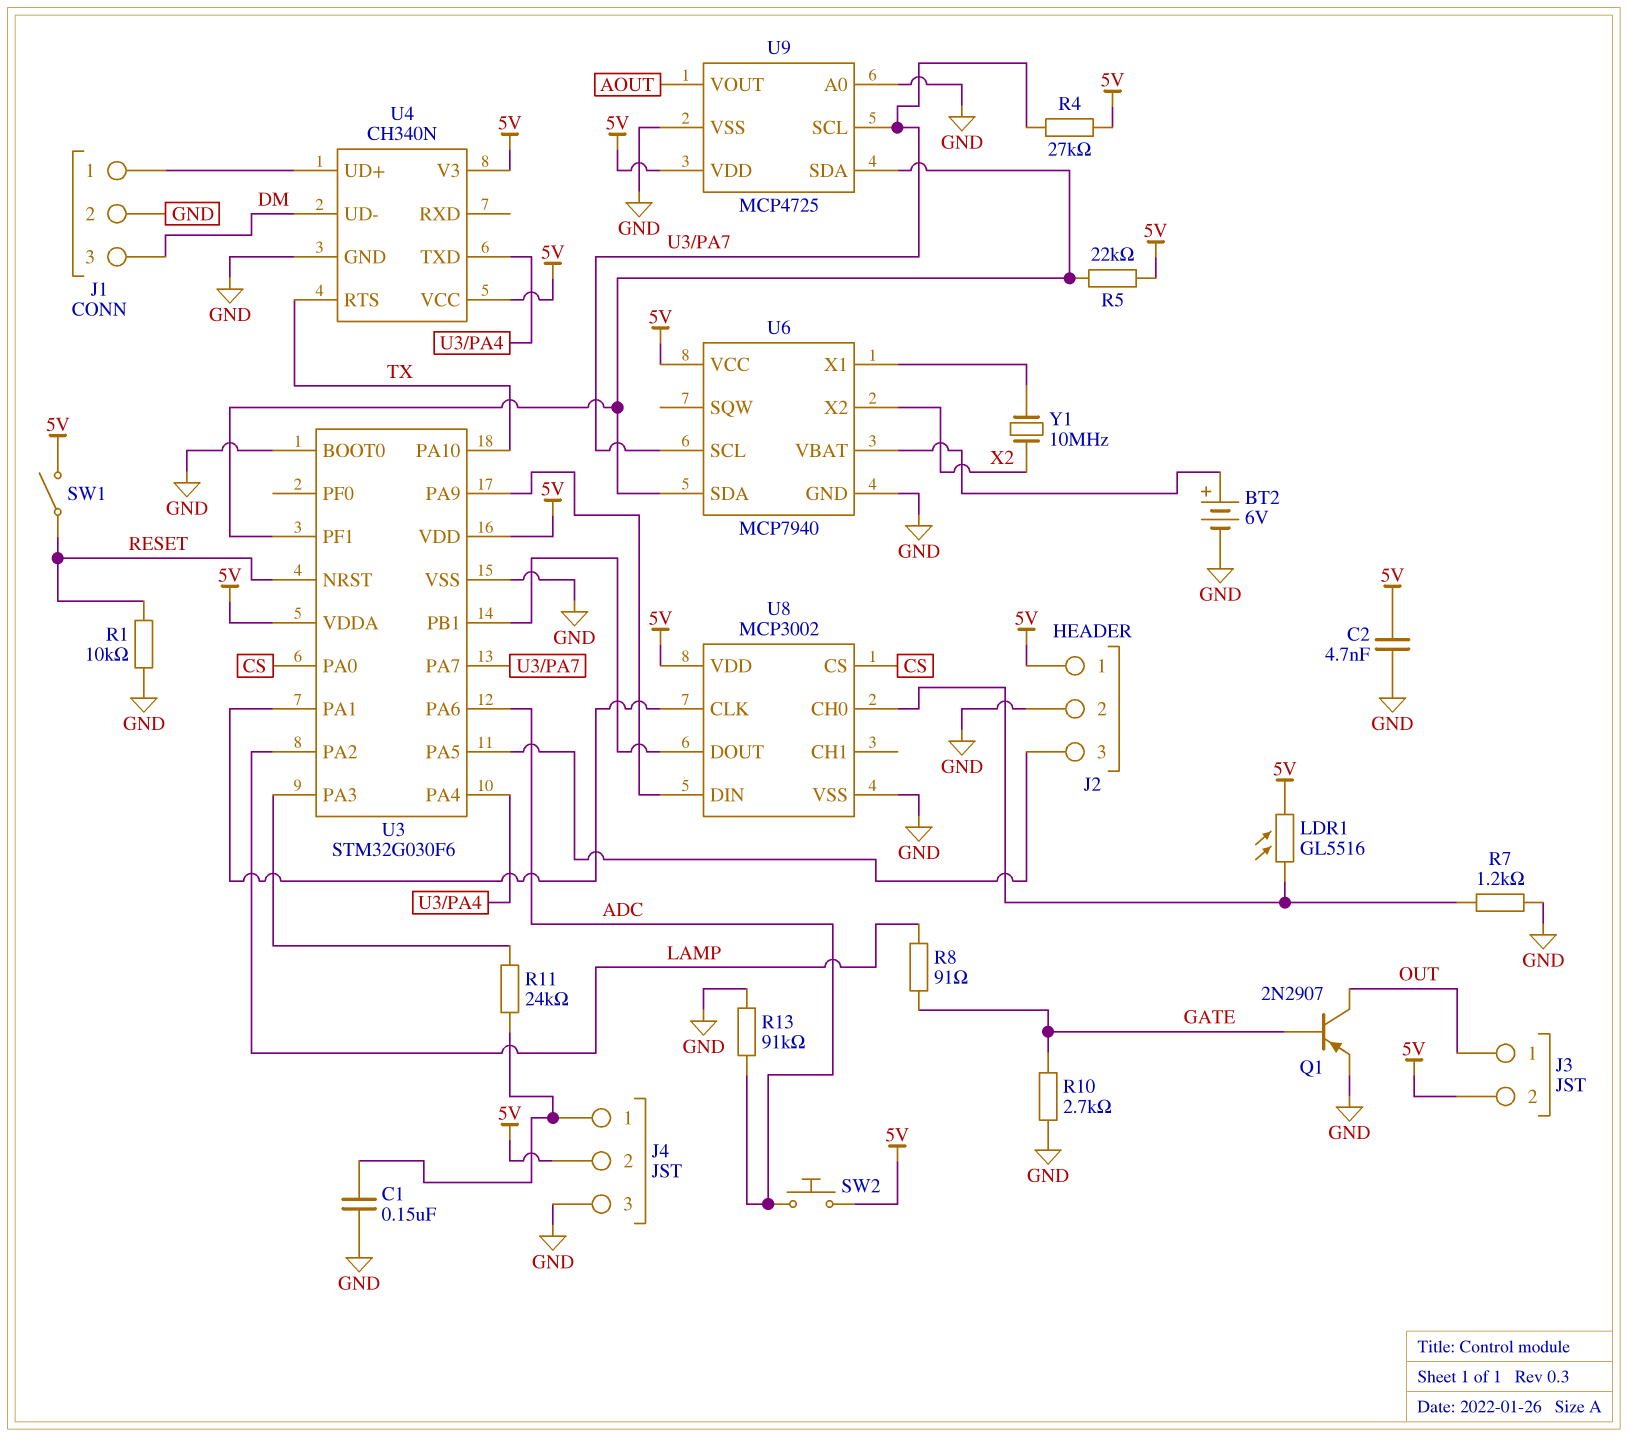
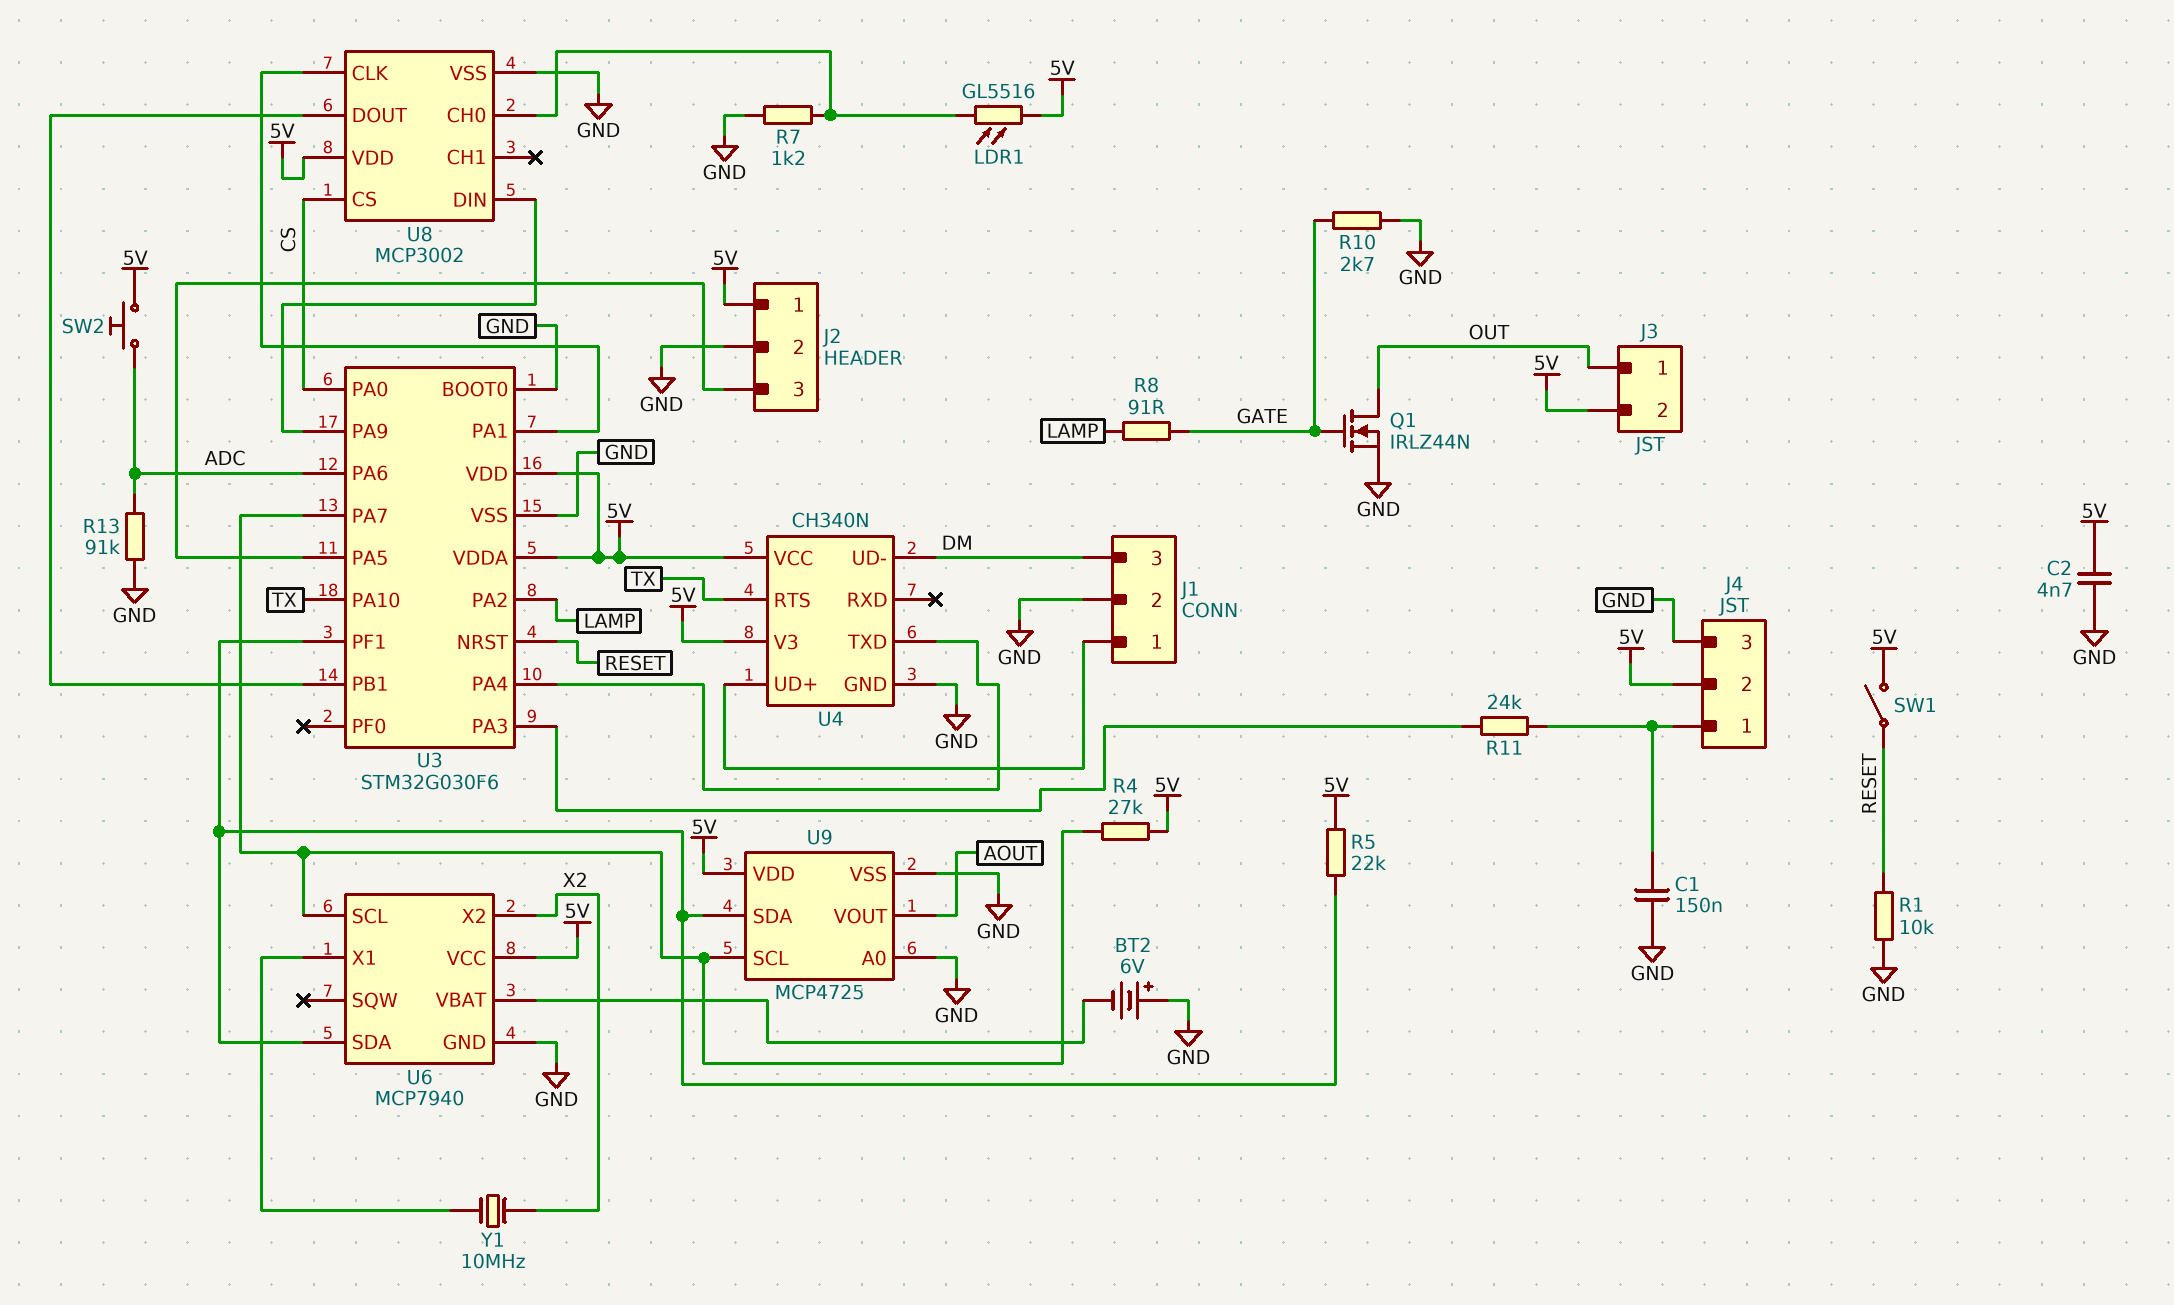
BT2: 6V (plus U6/VBAT, minus GND) -> 6V (plus GND, minus U6/VBAT)
Q1: PNP 2N2907 (B GATE, C OUT, E GND) -> NMOS IRLZ44N (G GATE, D OUT, S GND)

